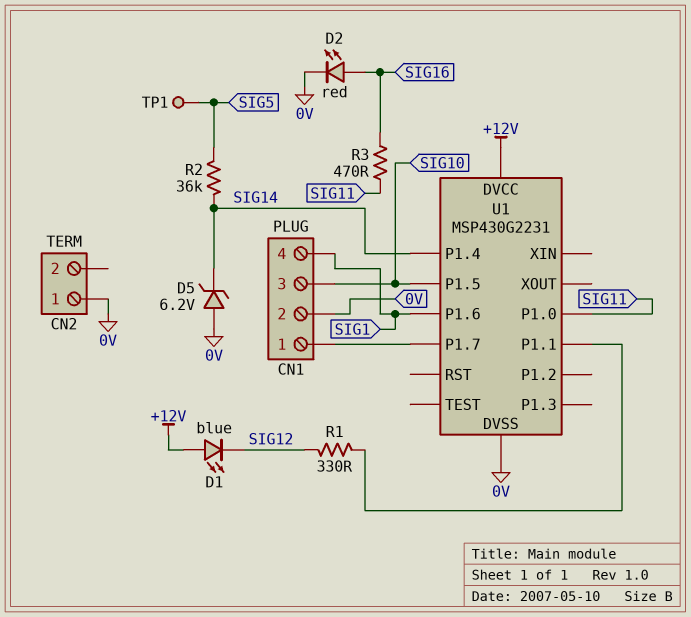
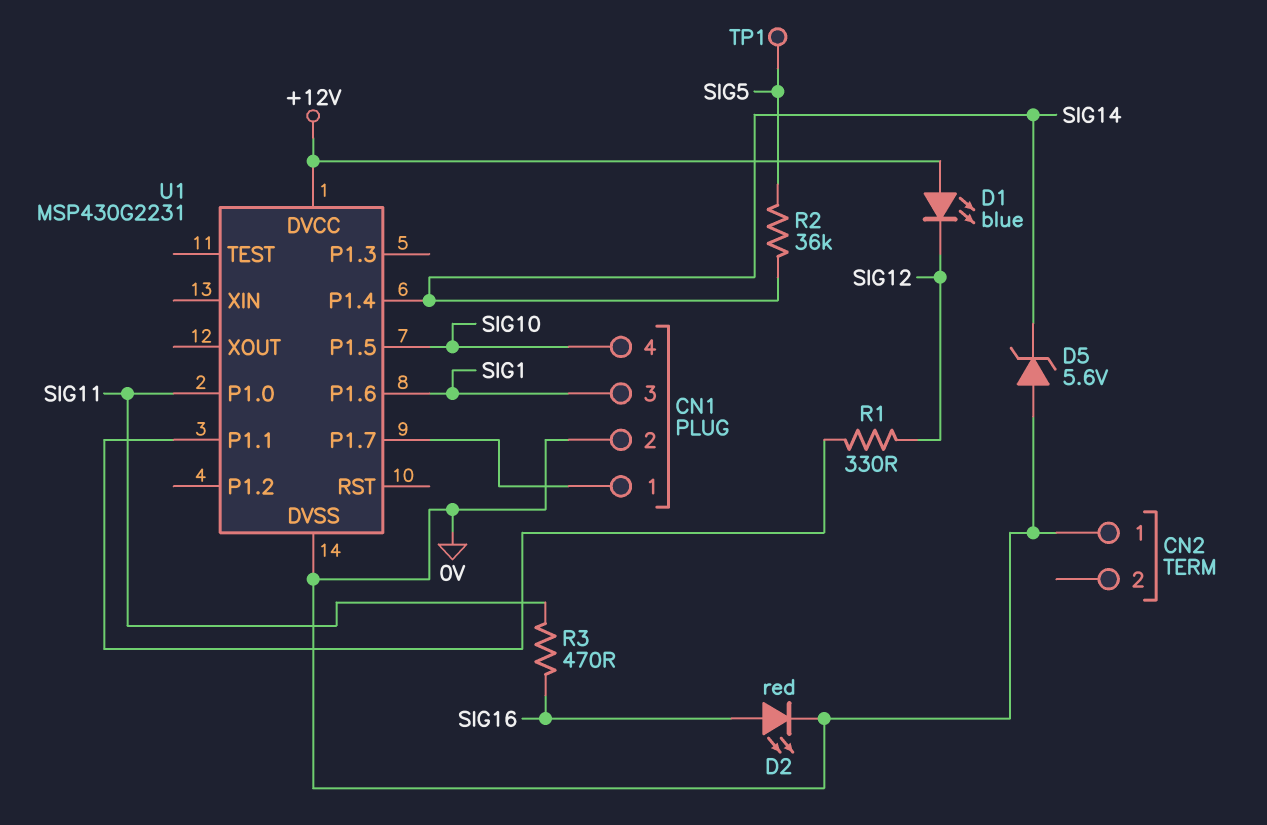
CN1 pin 3: SIG10 -> SIG1
CN1 pin 4: SIG1 -> SIG10
D5: zener 6.2V (A 0V, K SIG14) -> zener 5.6V (A 0V, K SIG14)

